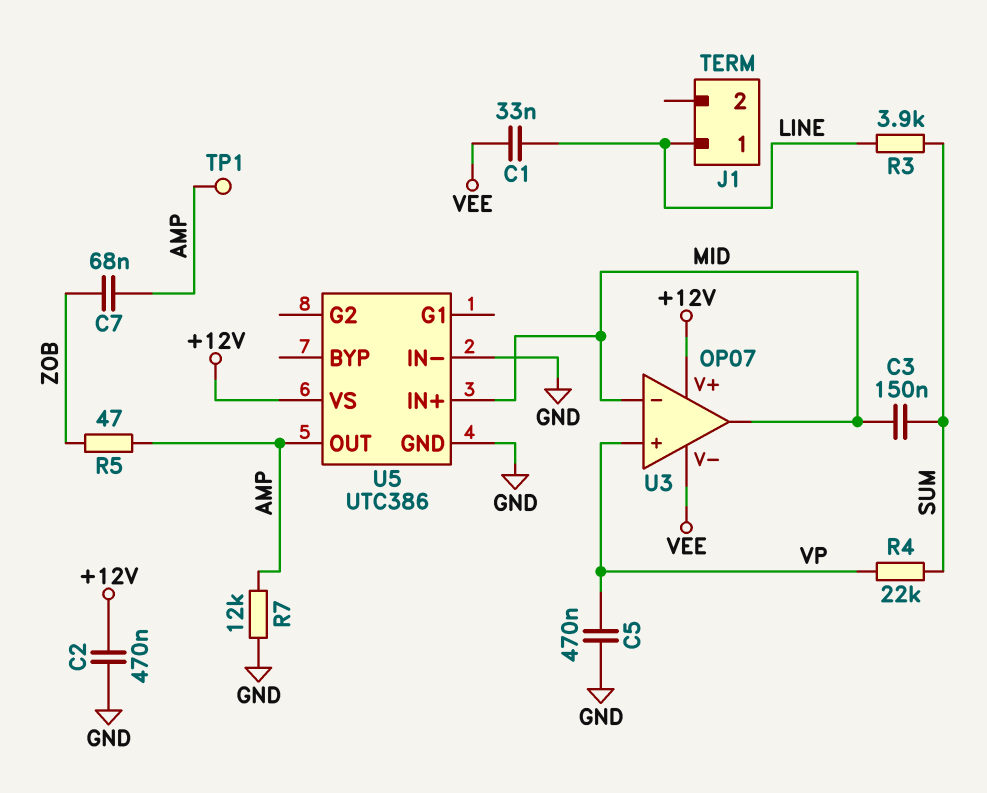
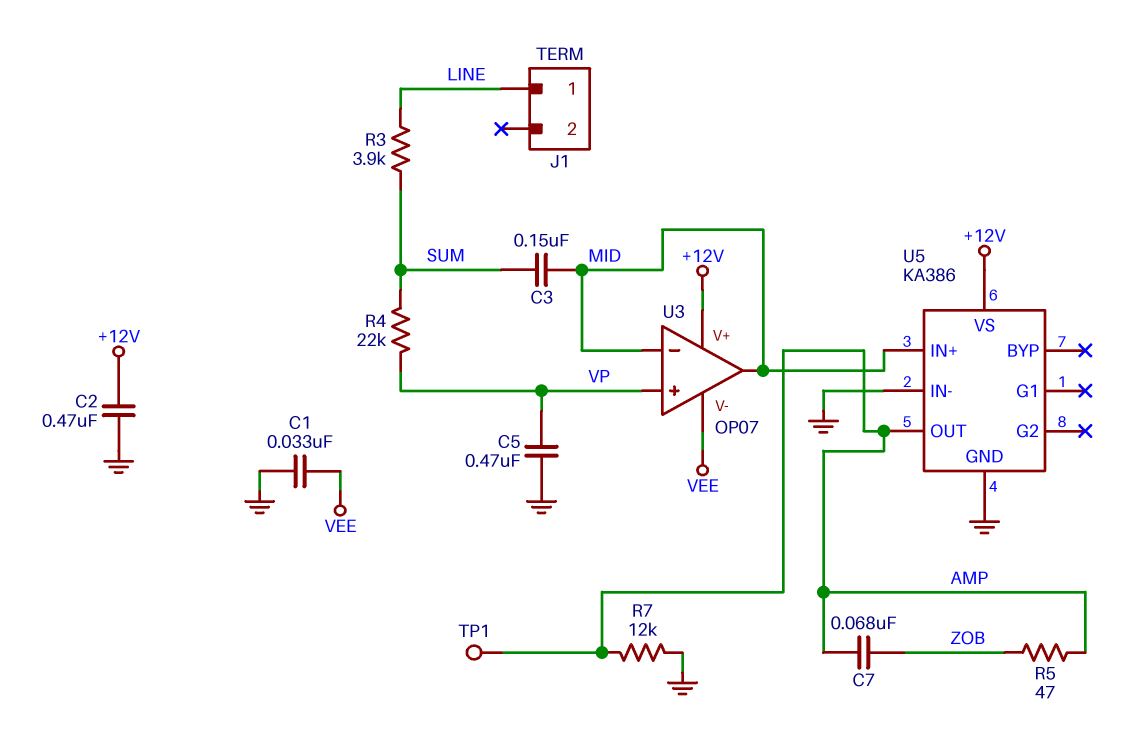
C1: 33nF (LINE, VEE) -> 33nF (GND, VEE)
U5: UTC386 -> KA386

